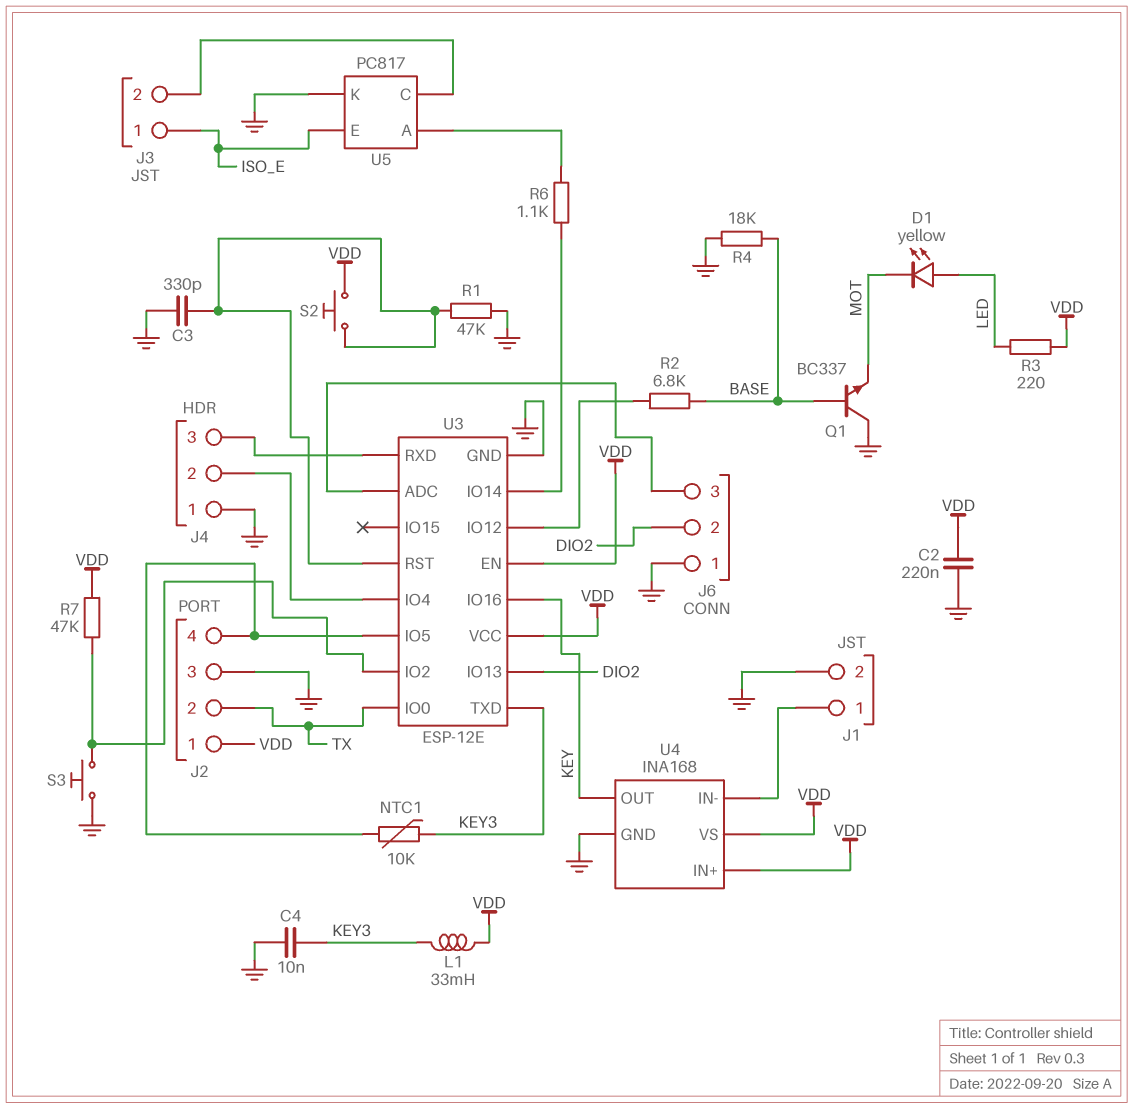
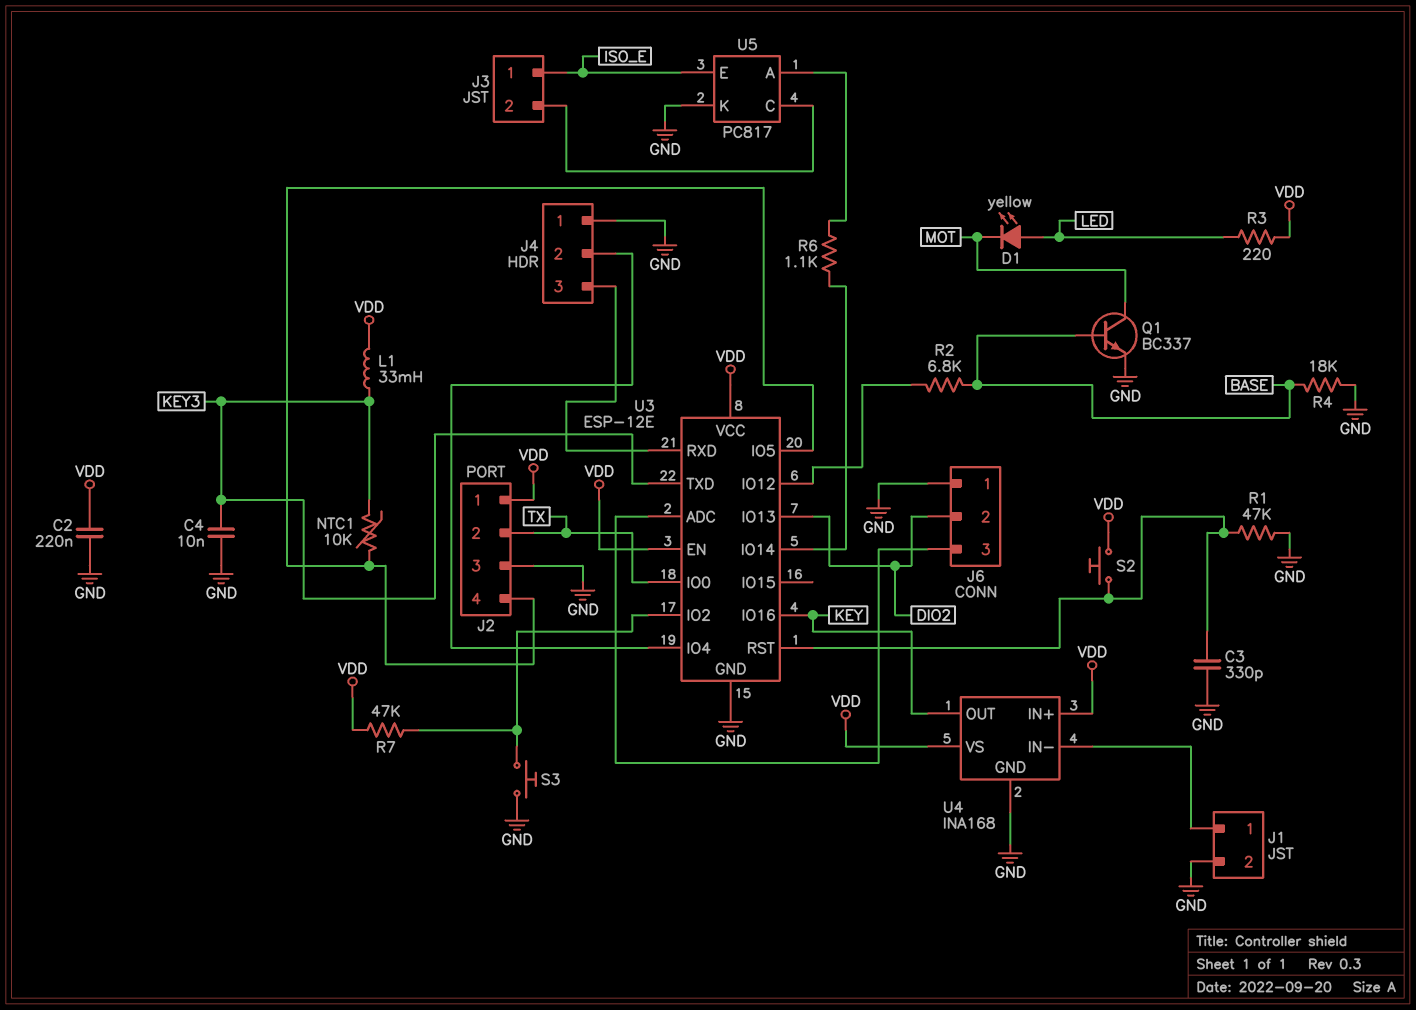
Q1: NPN BC337 (B BASE, C GND, E MOT) -> NPN BC337 (B BASE, C MOT, E GND)

